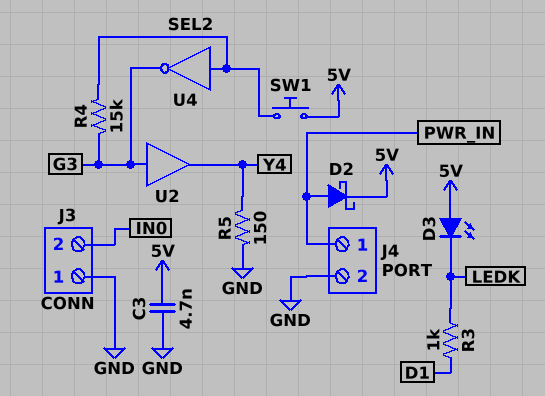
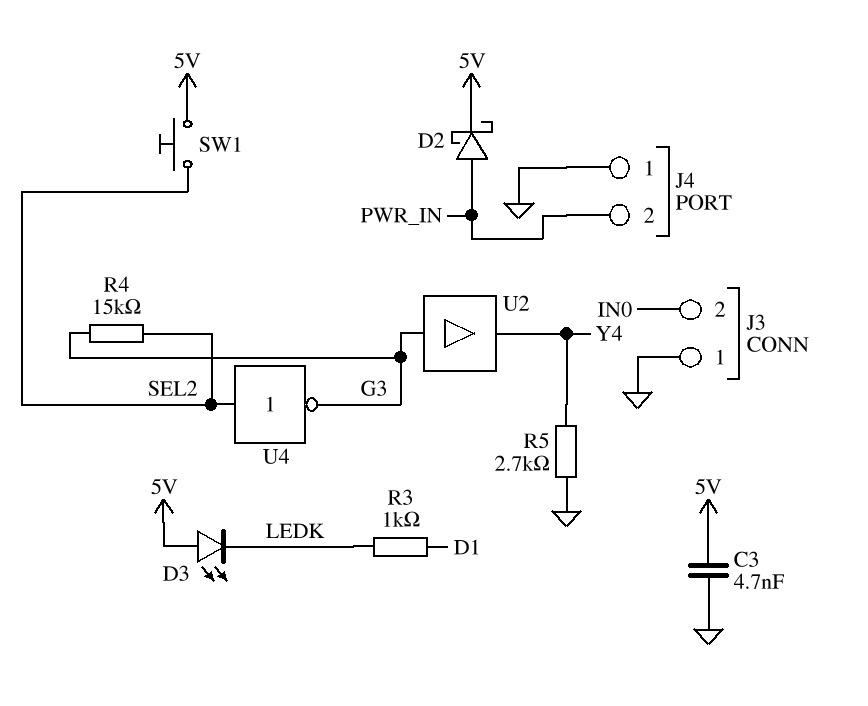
J4 pin 1: PWR_IN -> GND
J4 pin 2: GND -> PWR_IN
R5: 150 (GND, Y4) -> 2.7k (GND, Y4)

